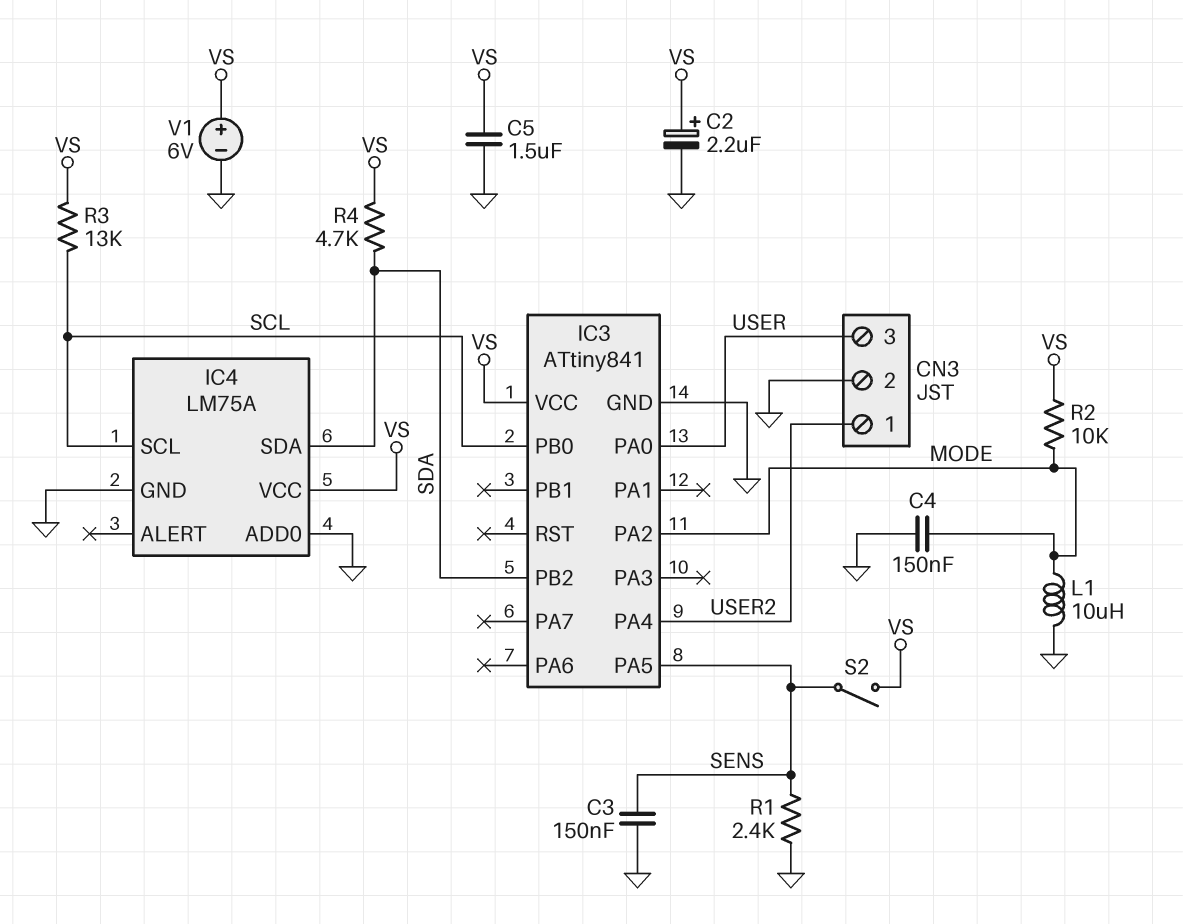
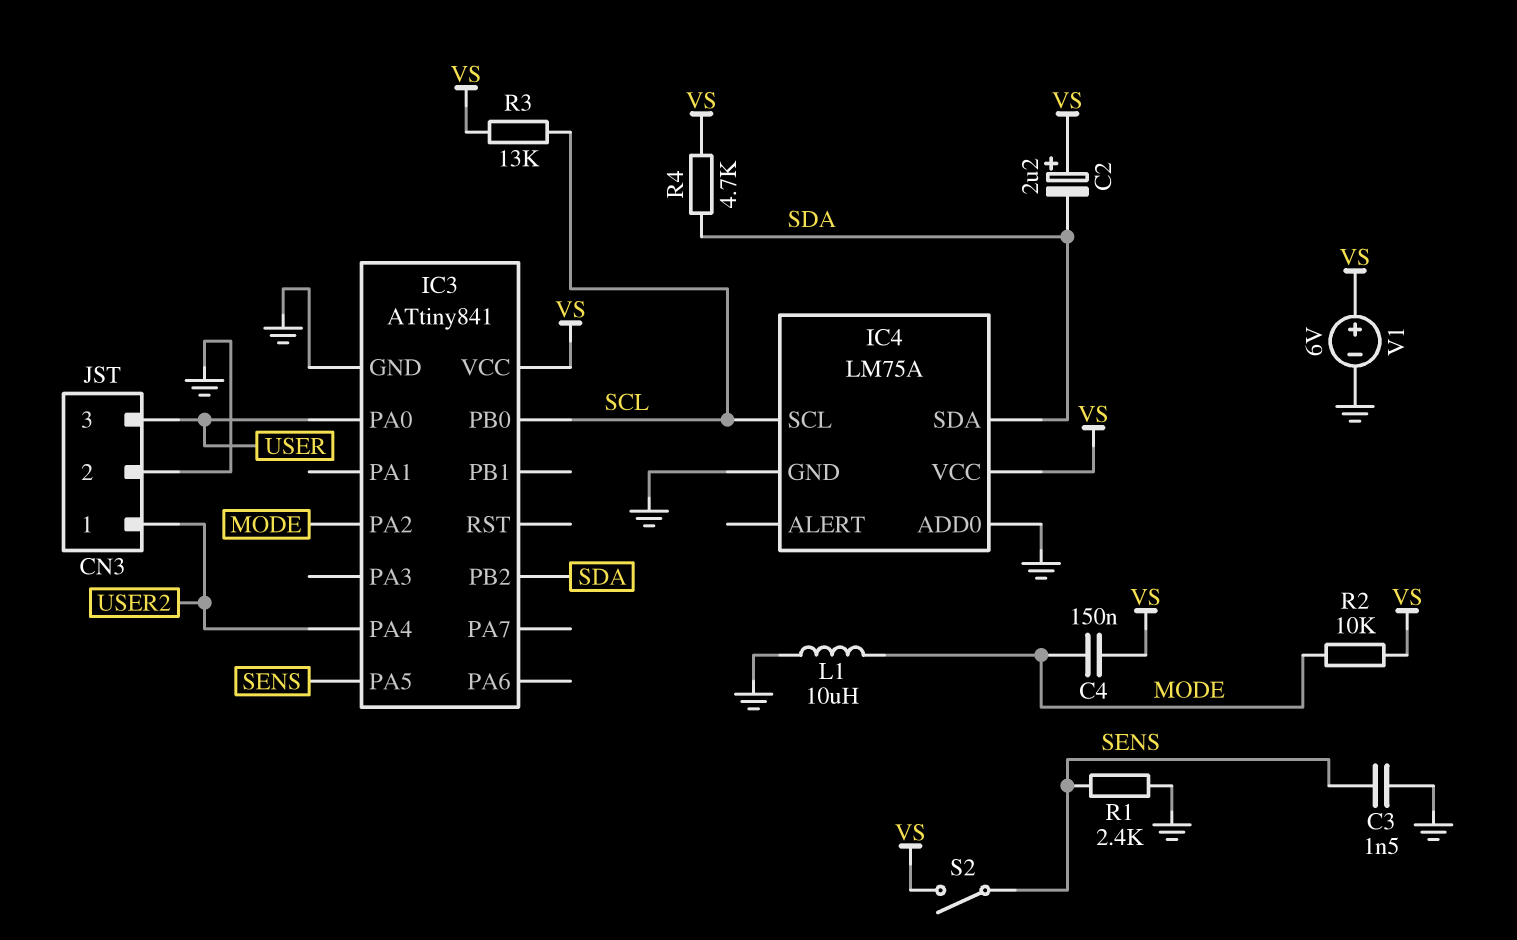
C2: 2.2uF (plus VS, minus GND) -> 2.2uF (plus VS, minus SDA)
C3: 150nF (GND, SENS) -> 1.5nF (GND, SENS)
C4: 150nF (GND, MODE) -> 150nF (MODE, VS)
C5: 1.5uF (GND, VS) -> none

